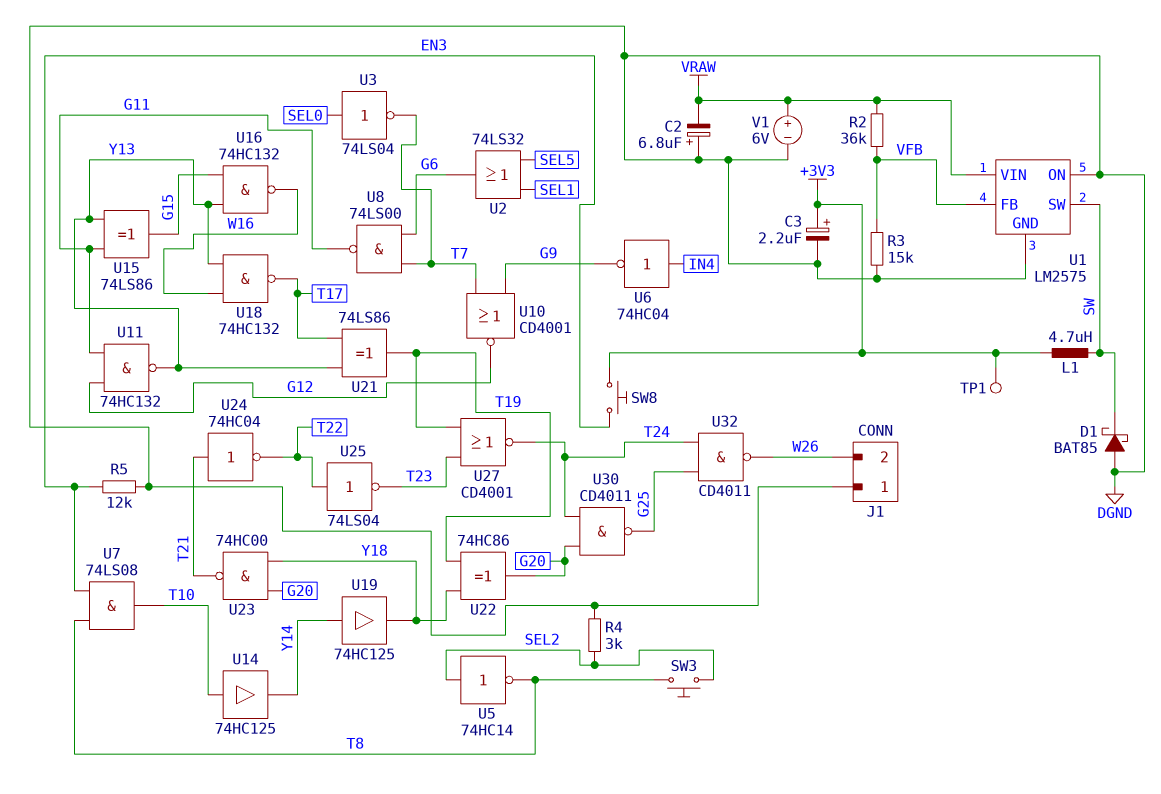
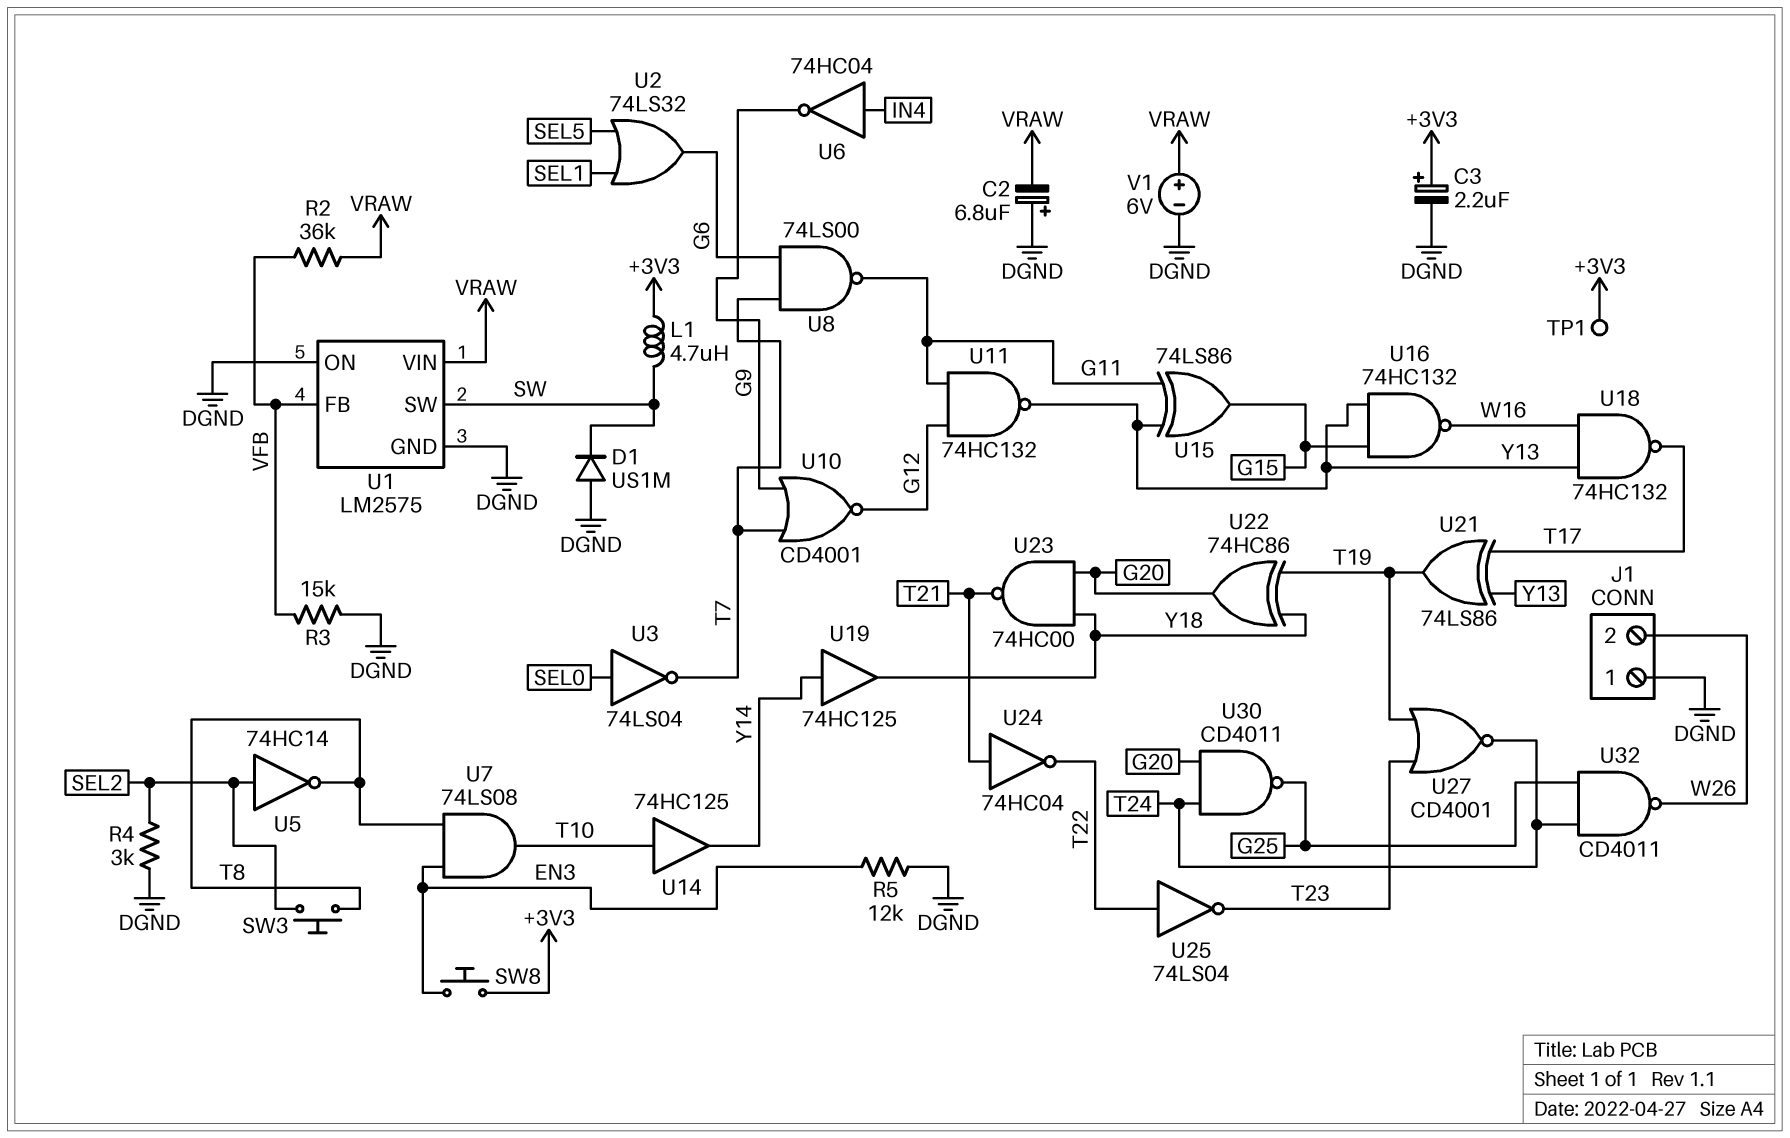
D1: schottky BAT85 (A DGND, K SW) -> diode US1M (A DGND, K SW)

